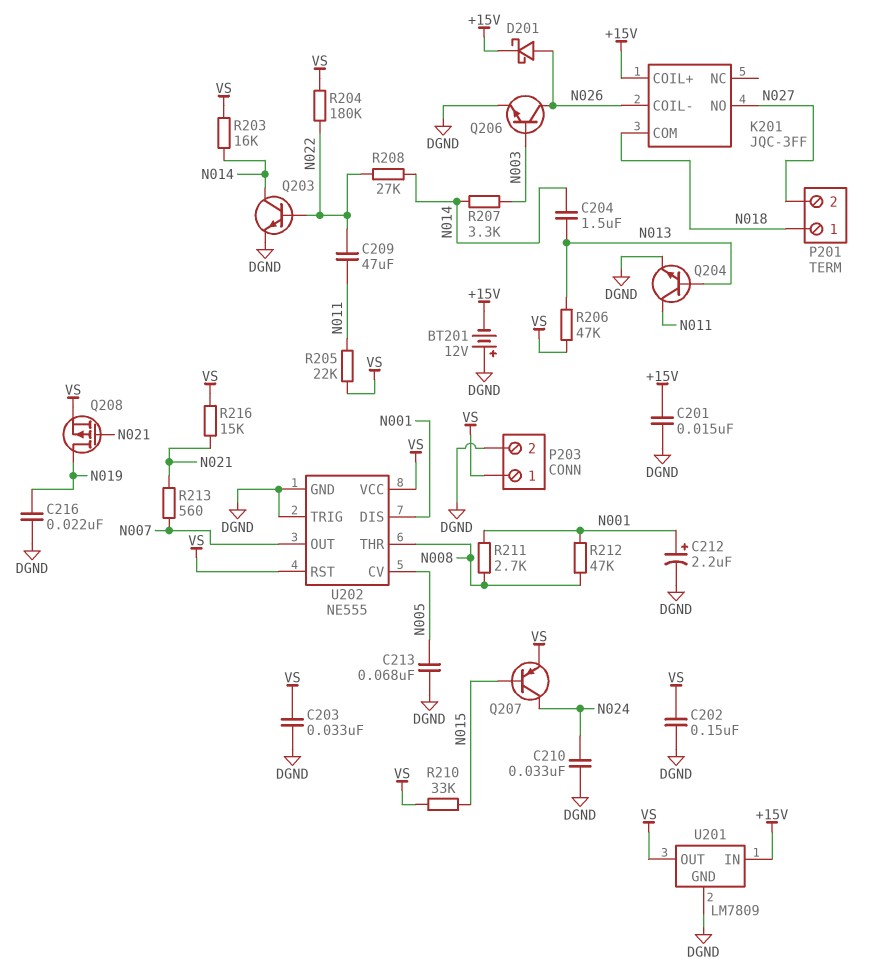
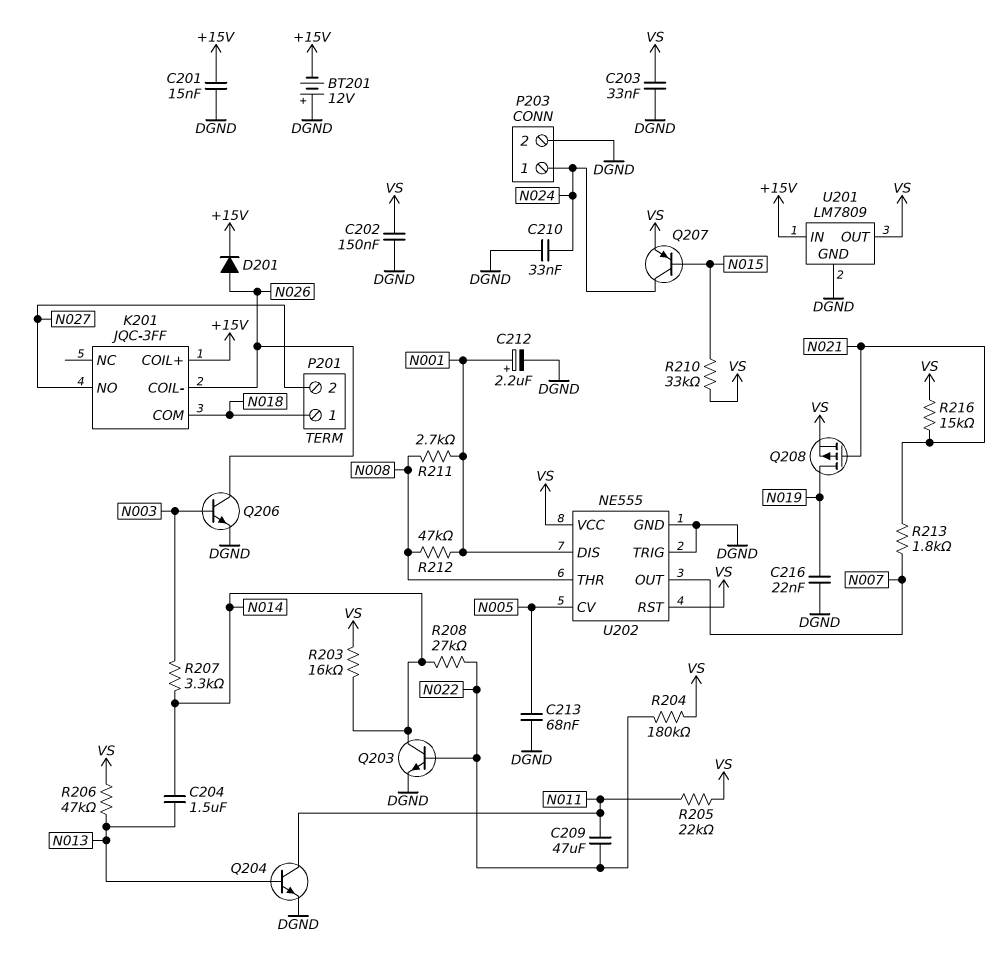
D201: schottky (A N026, K +15V) -> diode (A N026, K +15V)
P203 pin 1: VS -> N024
R213: 560 (N007, N021) -> 1.8k (N007, N021)

